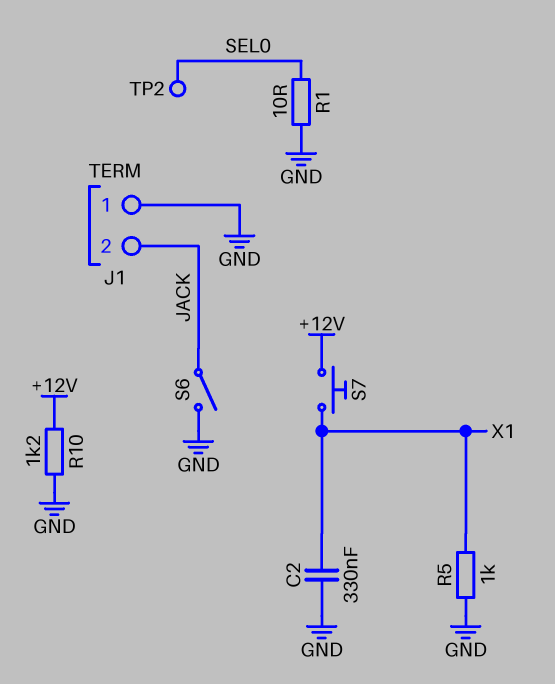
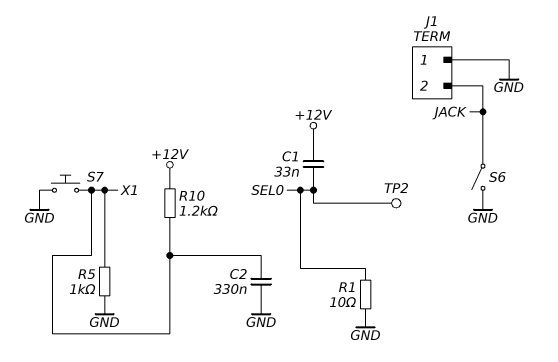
C1: none -> 33nF (+12V, SEL0)
R10: 1.2k (+12V, GND) -> 1.2k (+12V, X1)
S7: button (+12V, X1) -> button (GND, X1)

